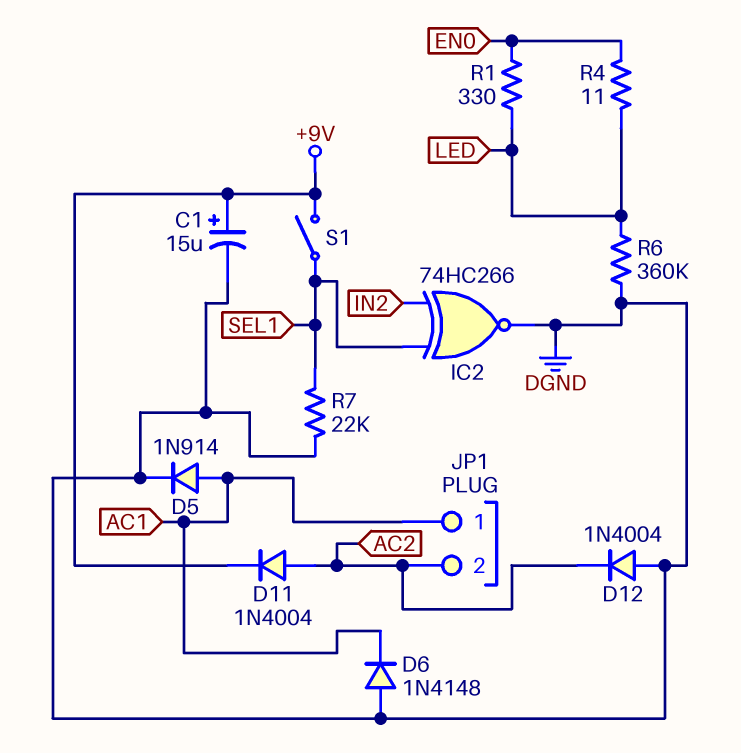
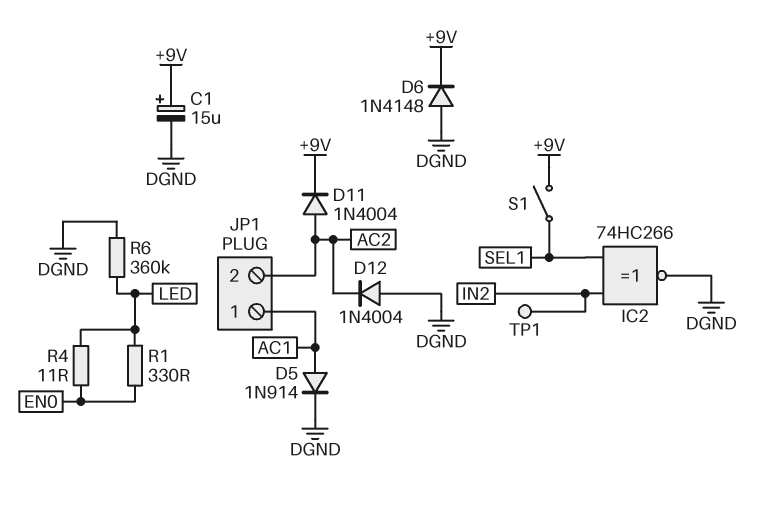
D6: diode 1N4148 (A DGND, K AC1) -> diode 1N4148 (A DGND, K +9V)
R7: 22k (DGND, SEL1) -> none
TP1: none -> test point (IN2)

